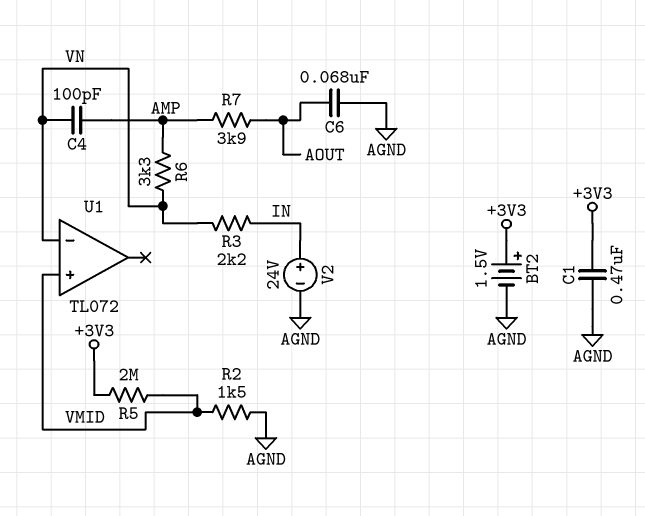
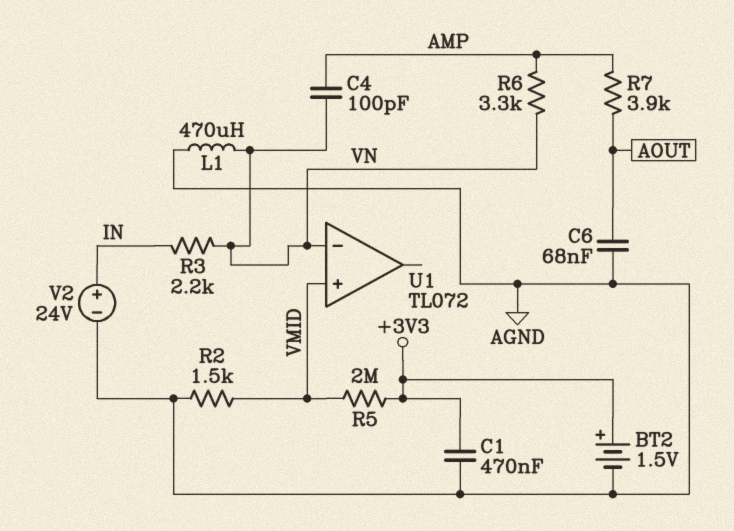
L1: none -> 470uH (AGND, VN)

